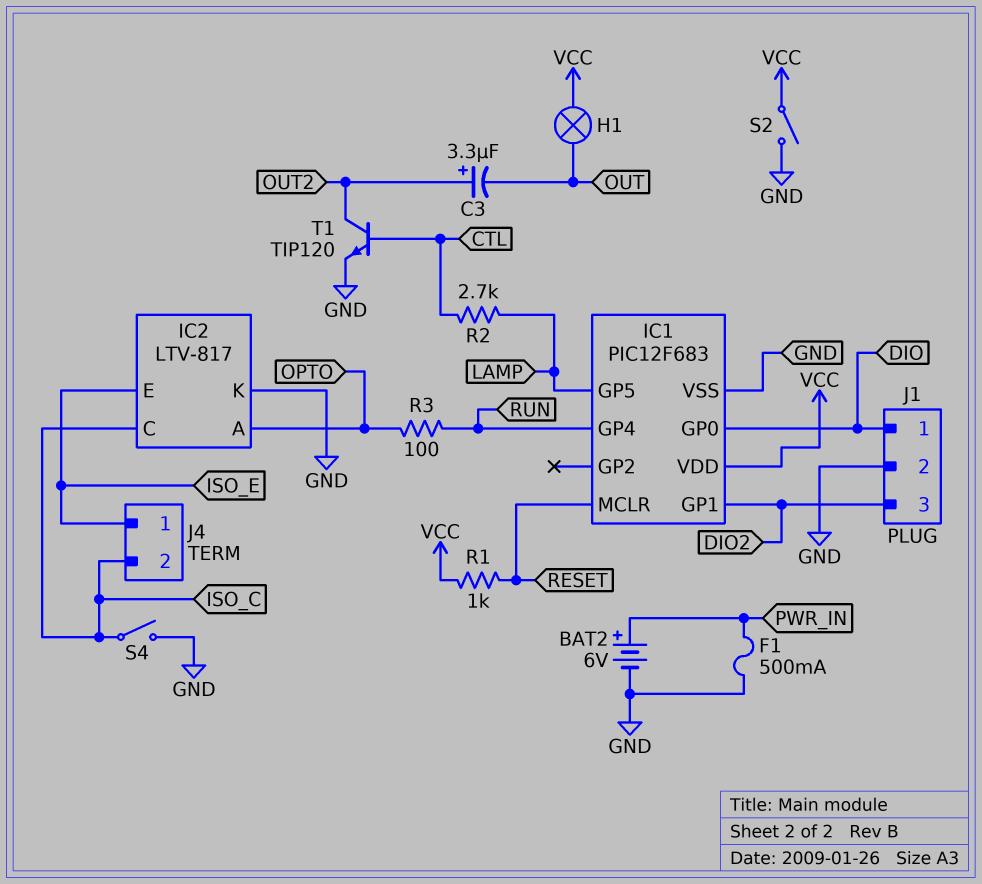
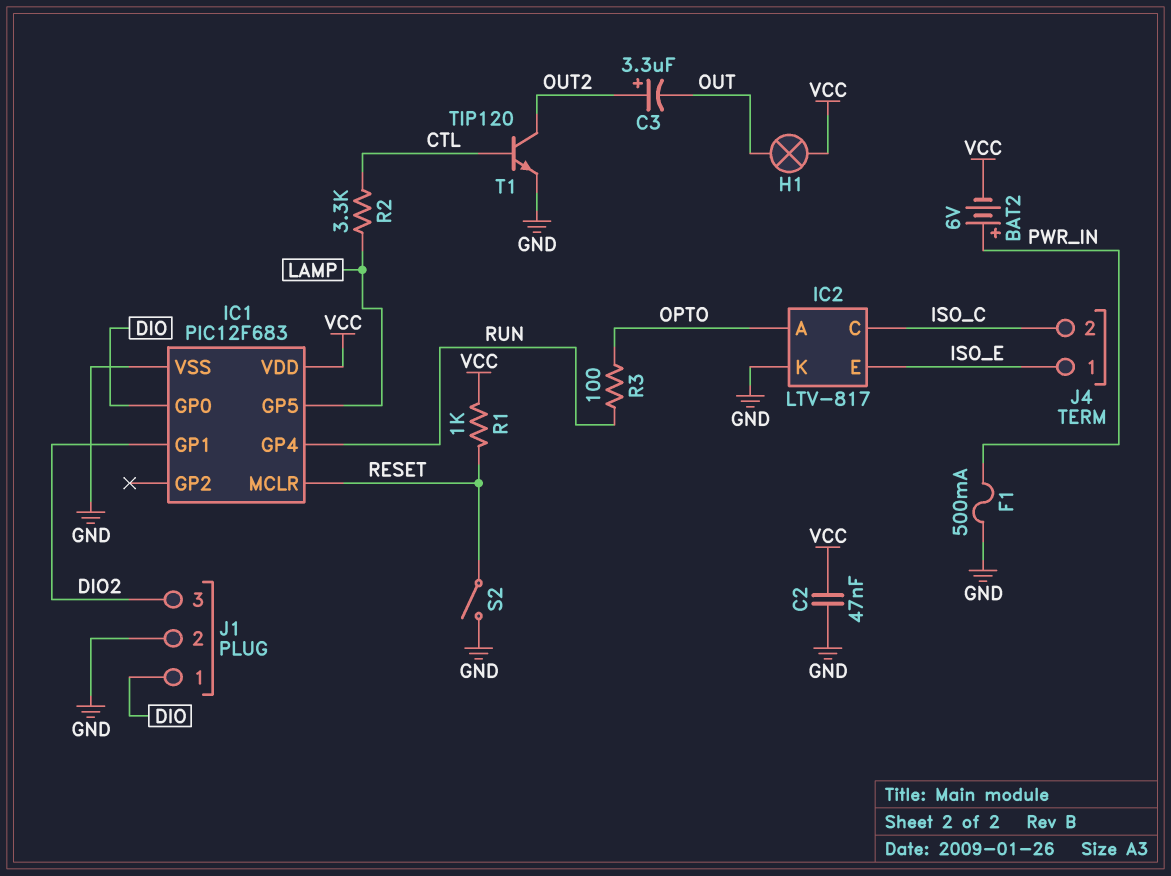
BAT2: 6V (plus PWR_IN, minus GND) -> 6V (plus PWR_IN, minus VCC)
C2: none -> 47nF (GND, VCC)
R2: 2.7k (CTL, LAMP) -> 3.3k (CTL, LAMP)
S2: switch (GND, VCC) -> switch (GND, RESET)
S4: switch (GND, ISO_C) -> none

